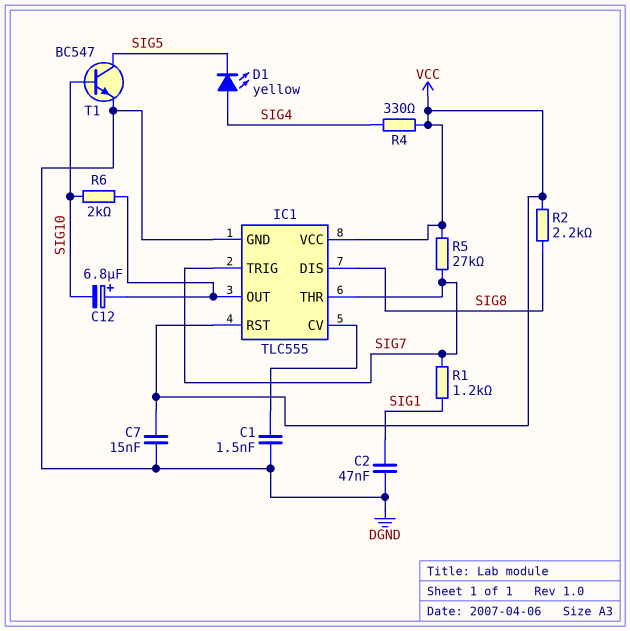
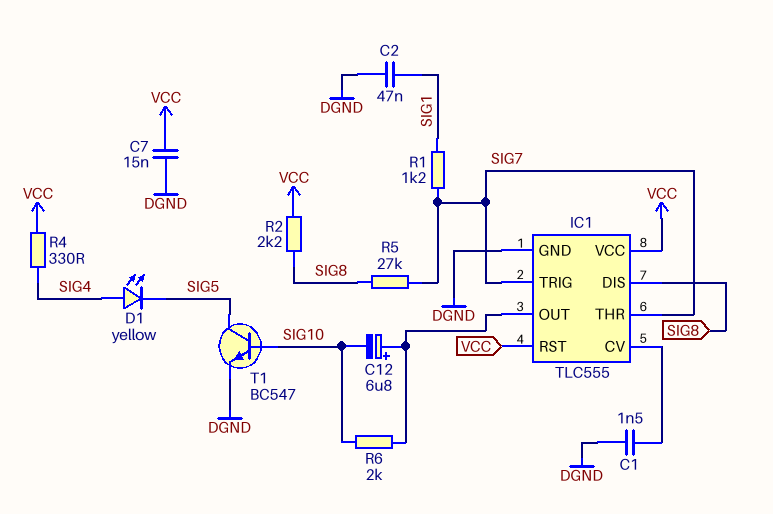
R5: 27k (SIG7, VCC) -> 27k (SIG7, SIG8)

